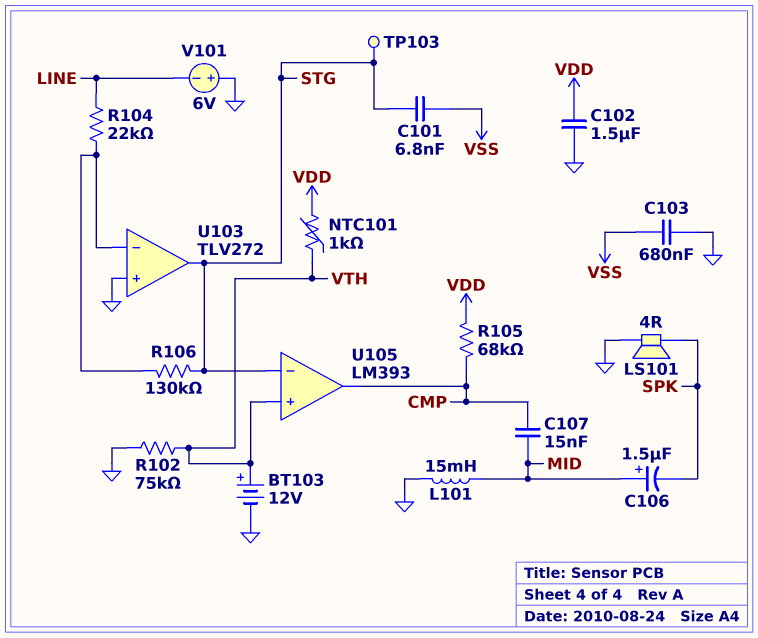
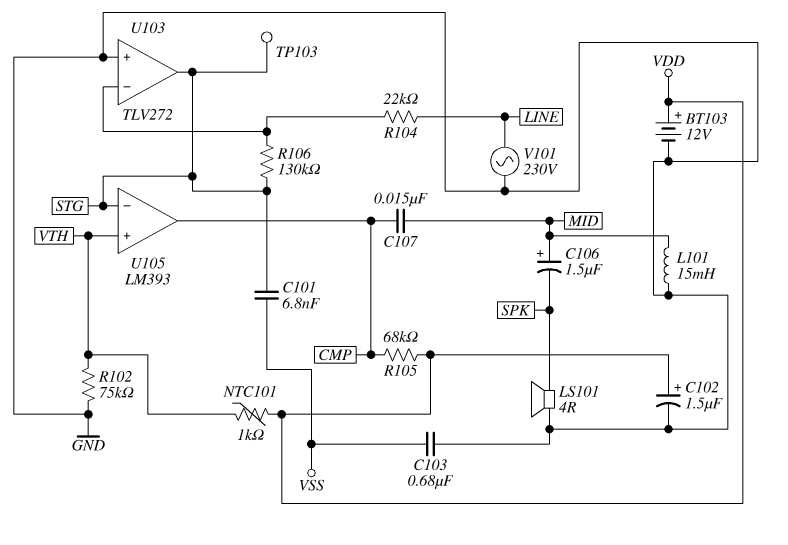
BT103: 12V (plus VTH, minus GND) -> 12V (plus VDD, minus GND)
C102: 1.5uF (GND, VDD) -> 1.5uF (plus VDD, minus GND)
V101: 6V (plus GND, minus LINE) -> AC 230V (GND, LINE)

